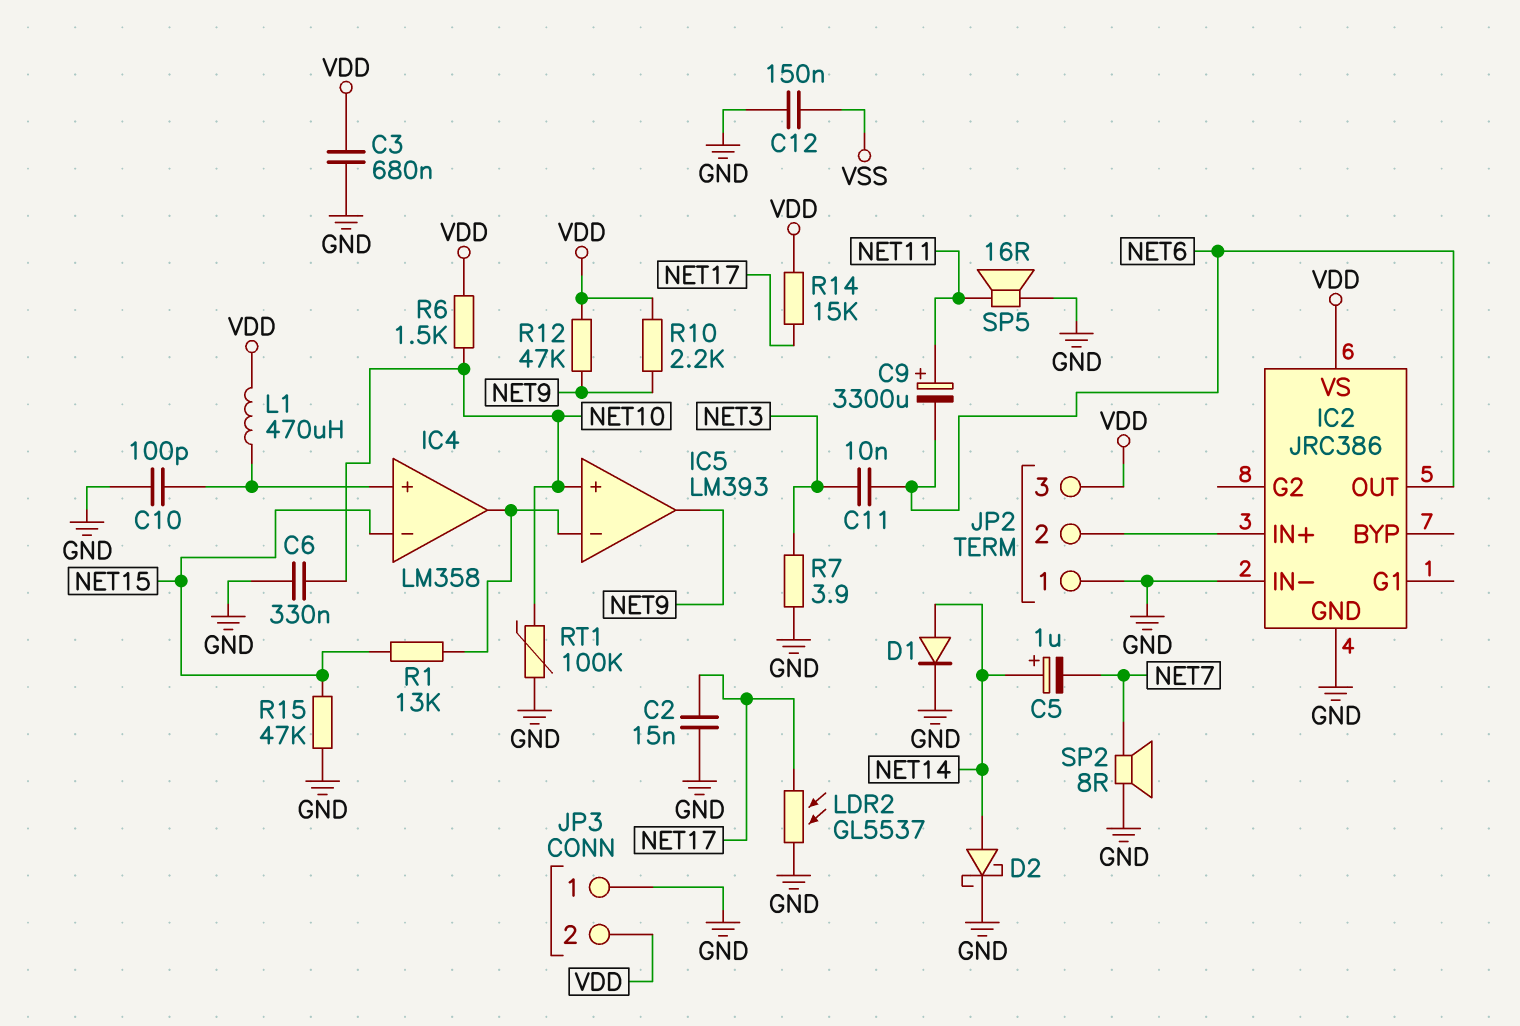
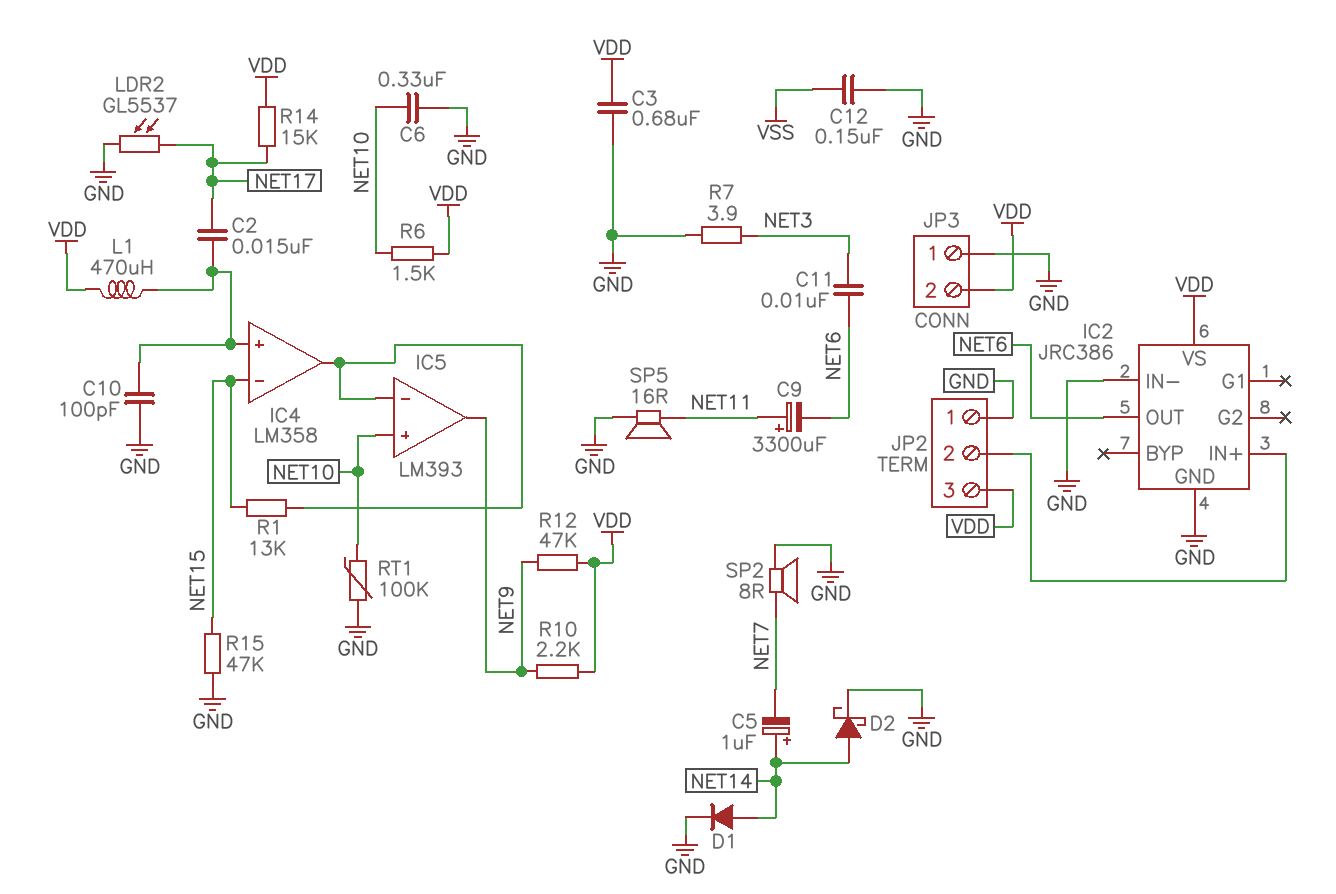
C2: 15nF (GND, NET17) -> 15nF (IC4/in+, NET17)

